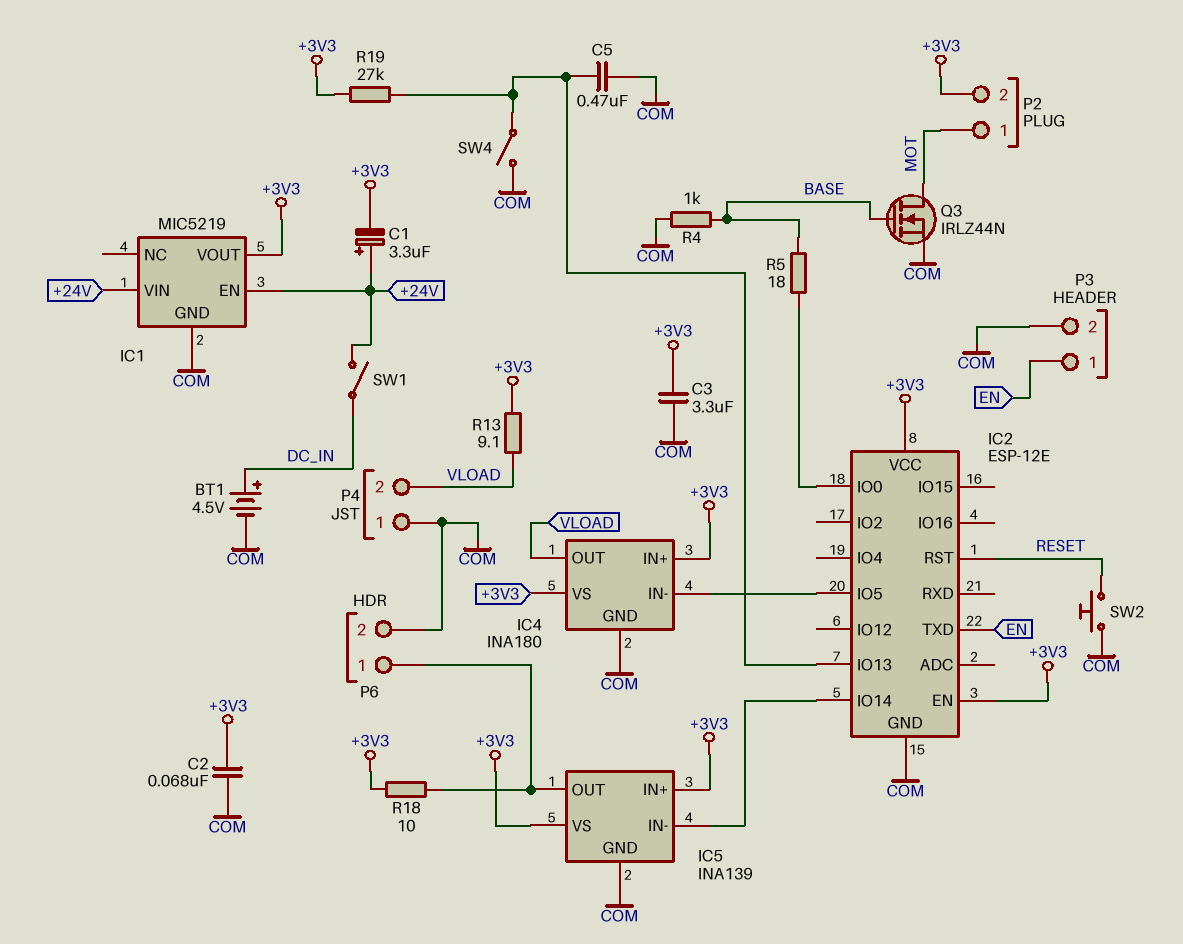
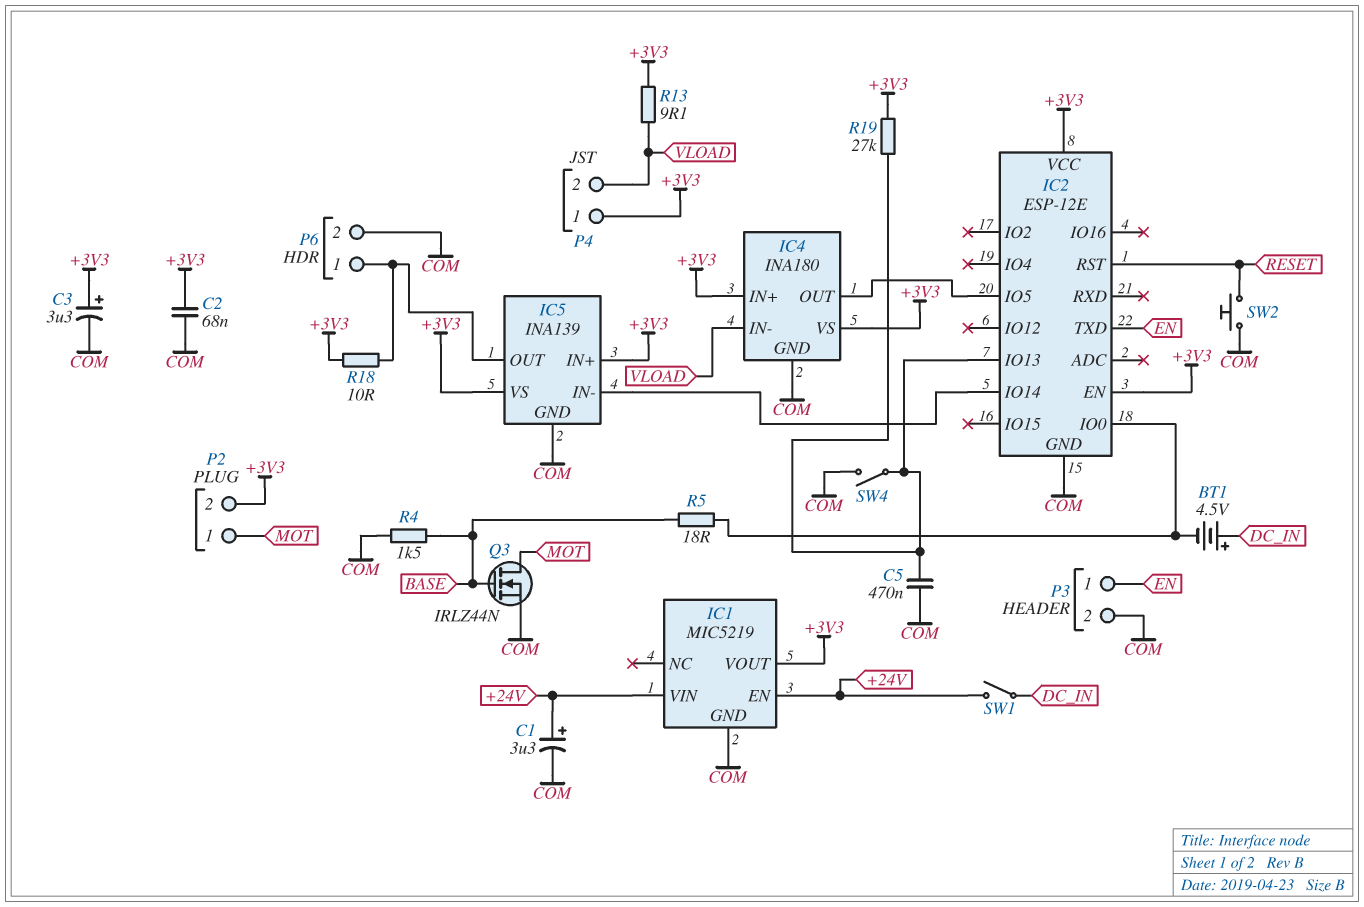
BT1: 4.5V (plus DC_IN, minus COM) -> 4.5V (plus DC_IN, minus IC2/IO0)
C1: 3.3uF (plus +24V, minus +3V3) -> 3.3uF (plus +24V, minus COM)
C3: 3.3uF (+3V3, COM) -> 3.3uF (plus +3V3, minus COM)
IC4 pin IN-: IC2/IO5 -> VLOAD
IC4 pin OUT: VLOAD -> IC2/IO5
P4 pin 1: COM -> +3V3
R4: 1k (BASE, COM) -> 1.5k (BASE, COM)

